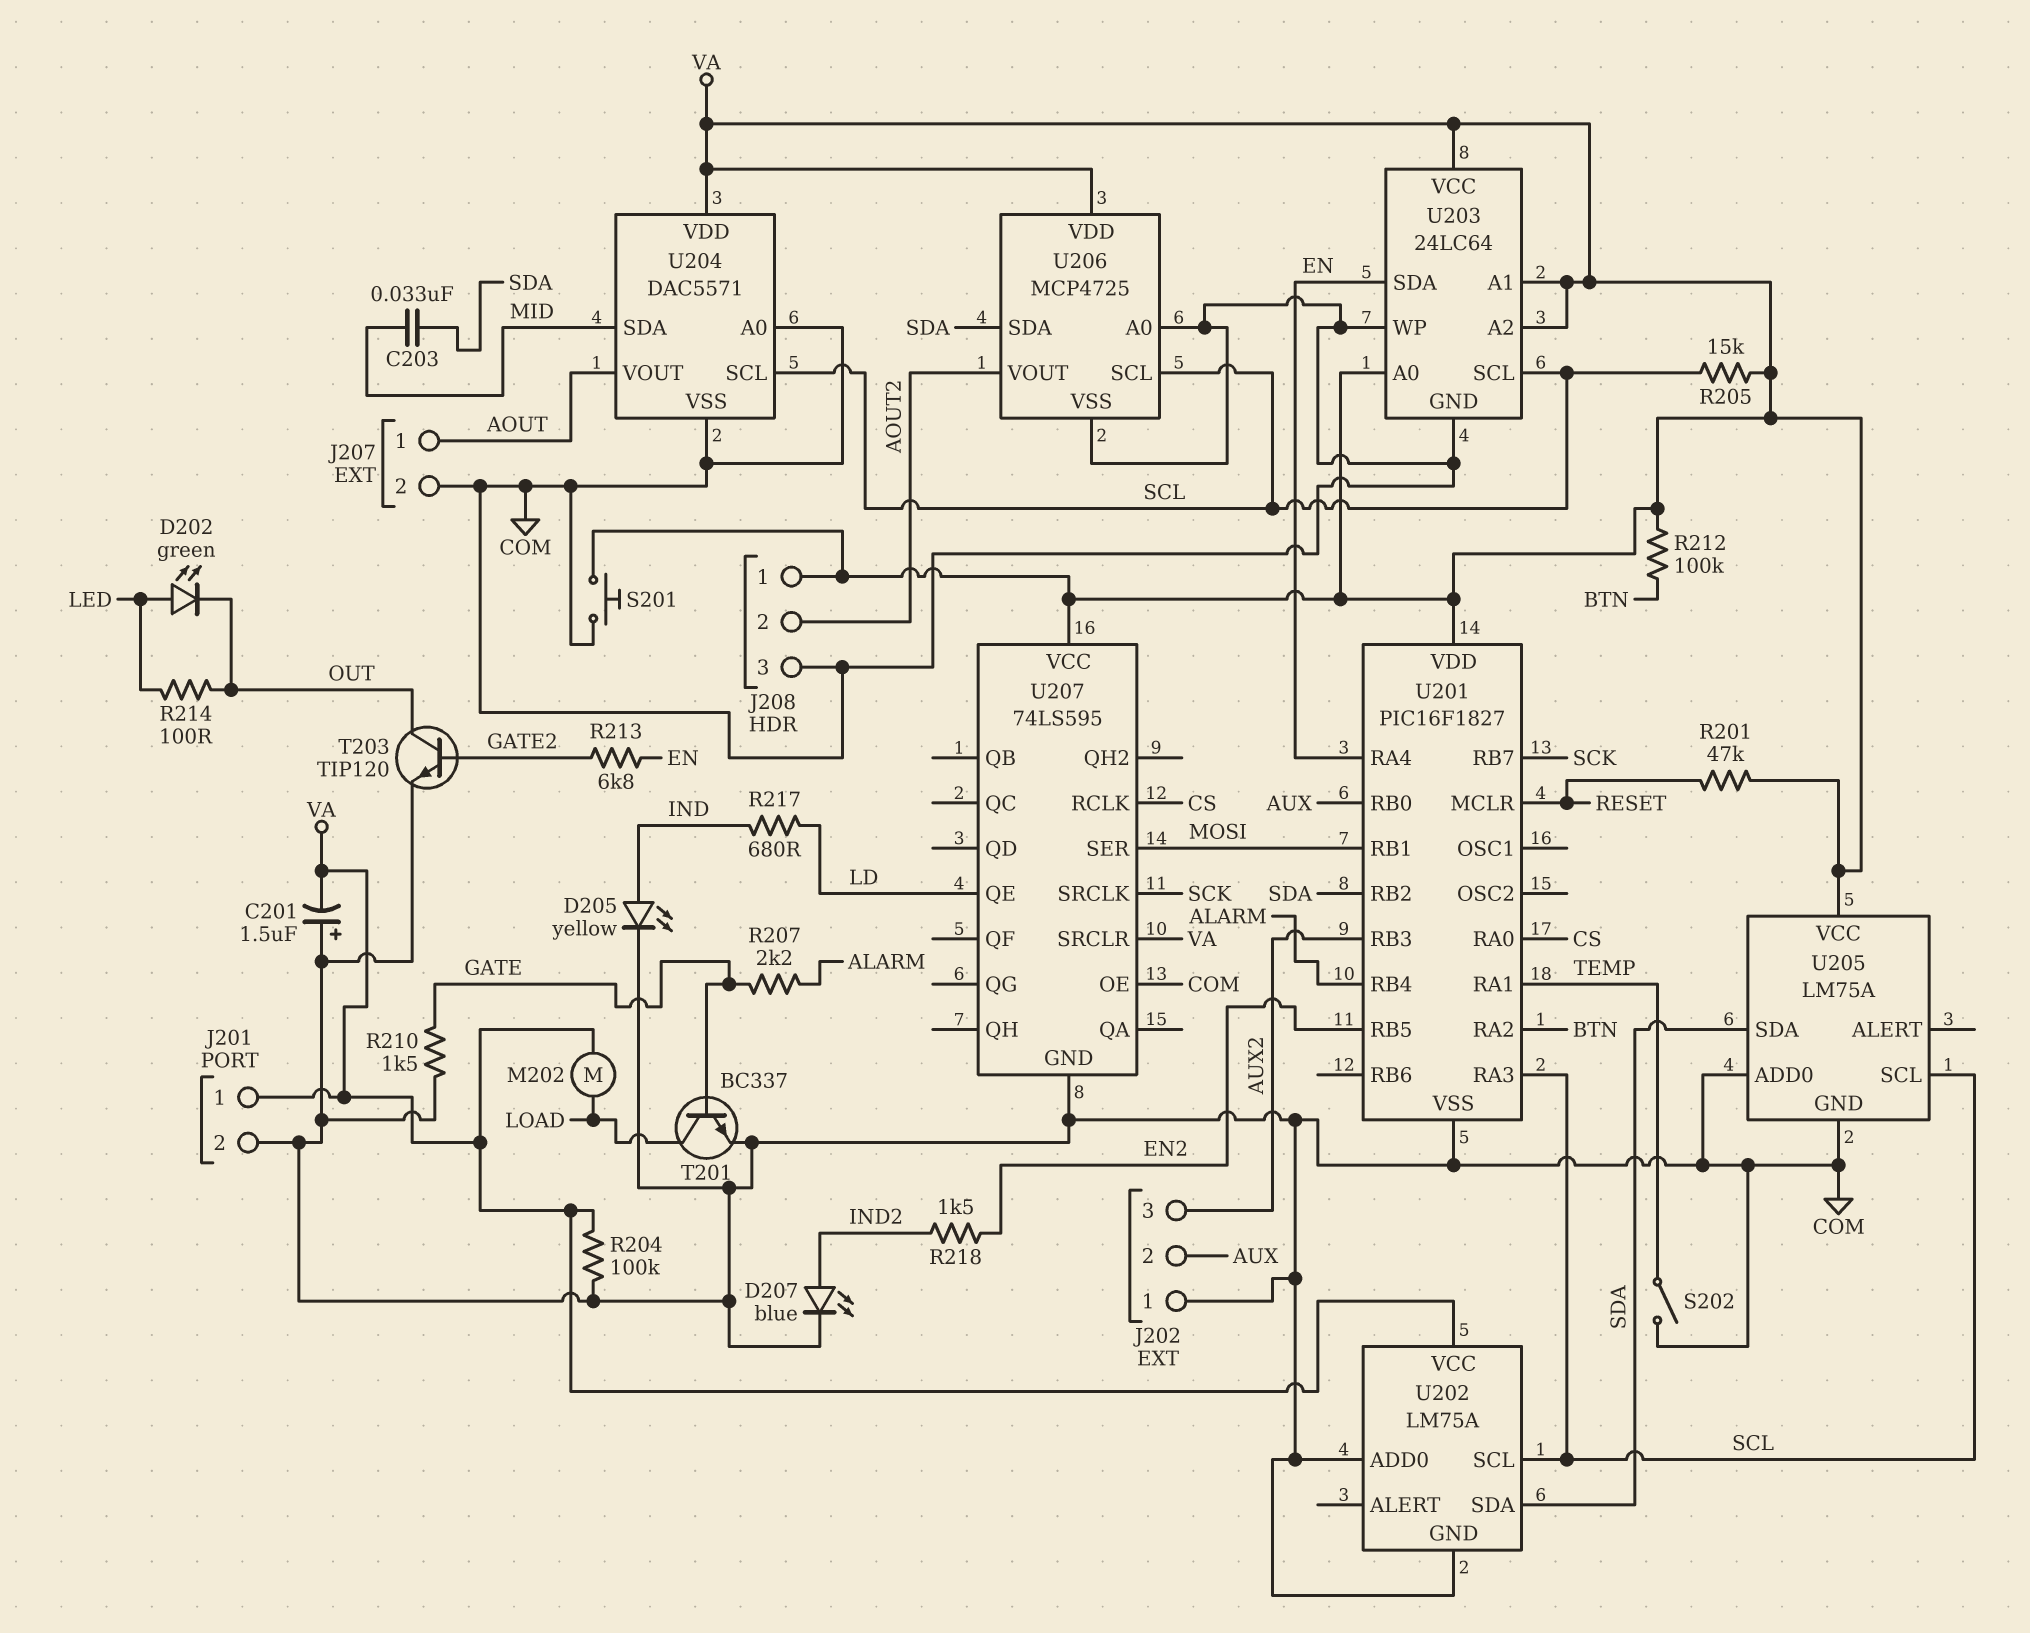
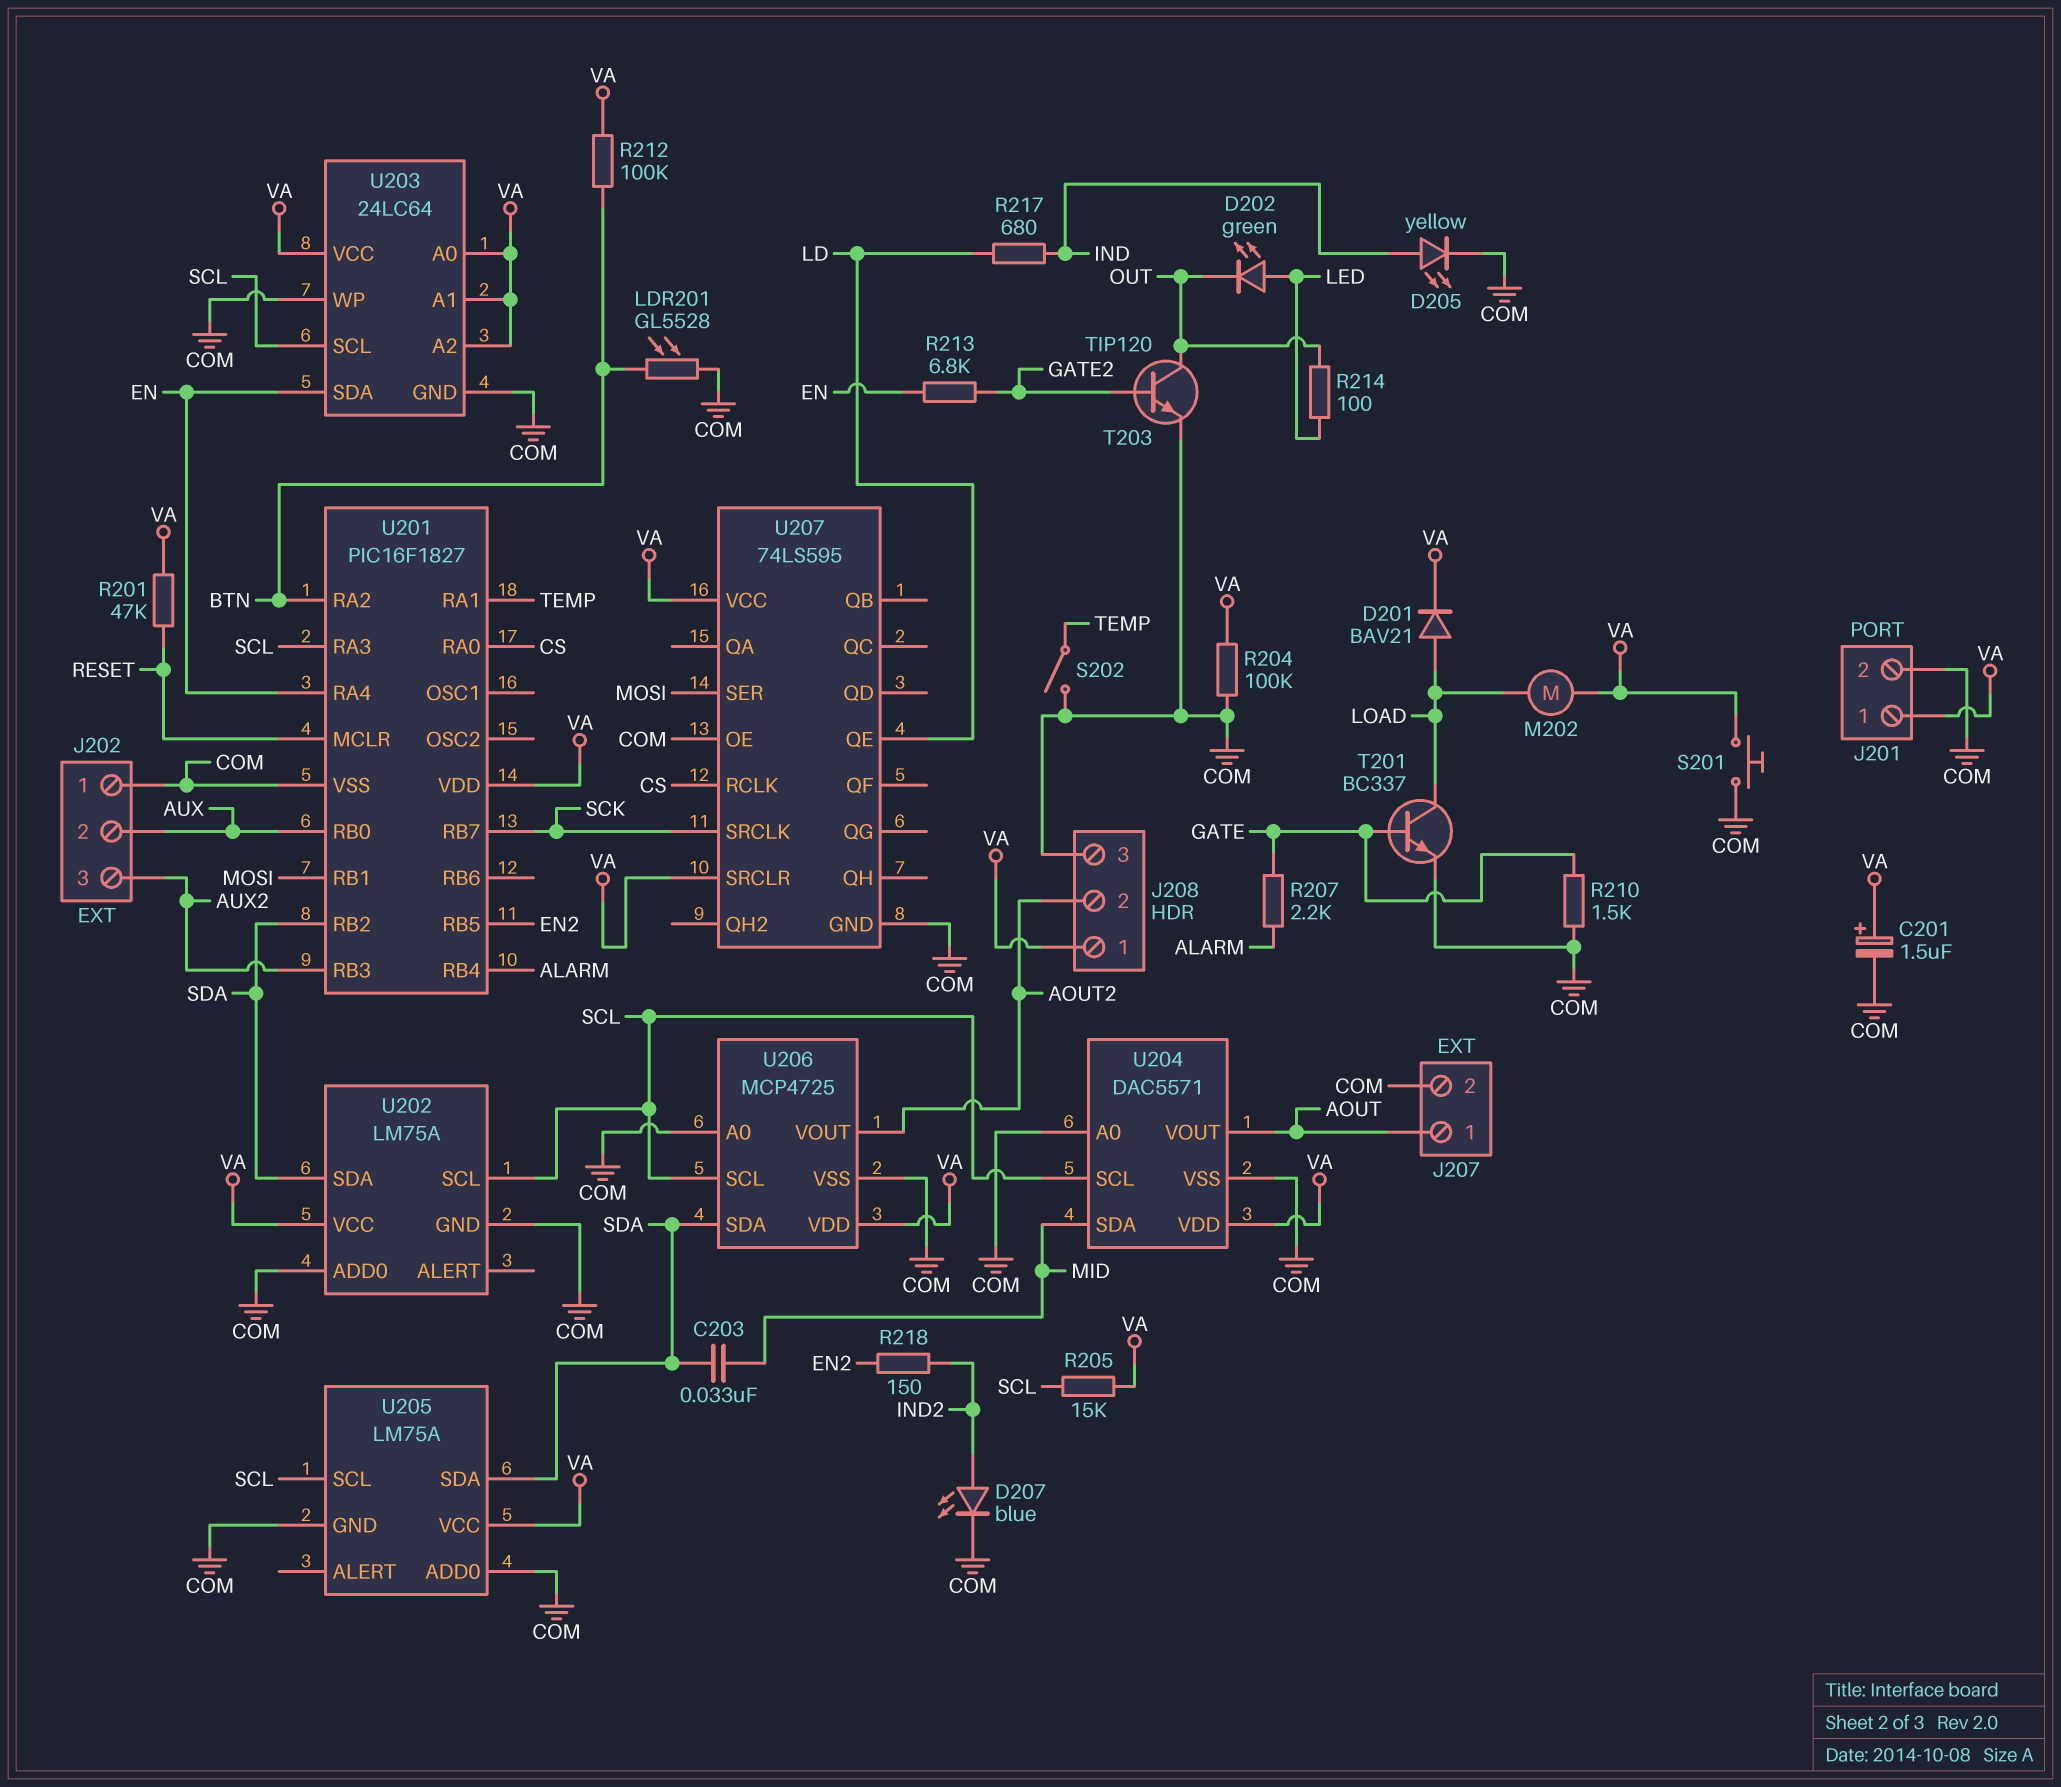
C201: 1.5uF (plus COM, minus VA) -> 1.5uF (plus VA, minus COM)
D201: none -> diode BAV21 (A LOAD, K VA)
LDR201: none -> GL5528 (BTN, COM)
R218: 1.5k (EN2, IND2) -> 150 (EN2, IND2)

